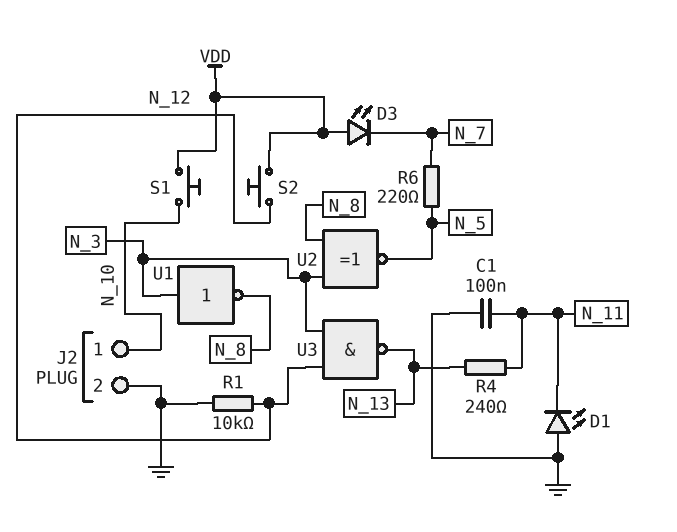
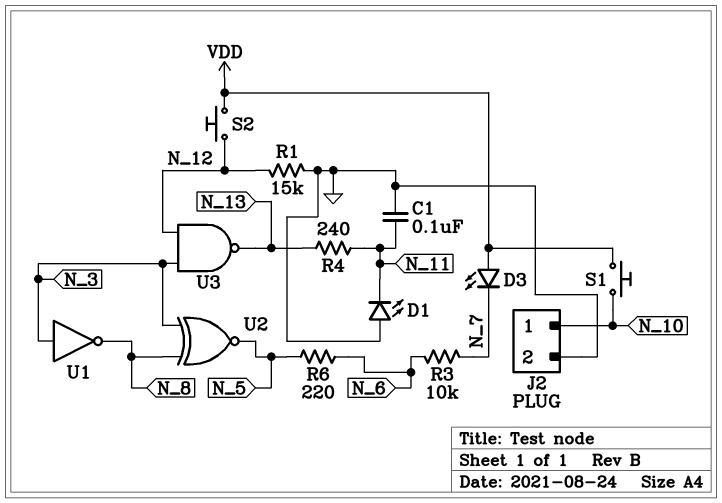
R1: 10k (GND, N_12) -> 15k (GND, N_12)
R3: none -> 10k (N_6, N_7)
R6: 220 (N_5, N_7) -> 220 (N_5, N_6)

